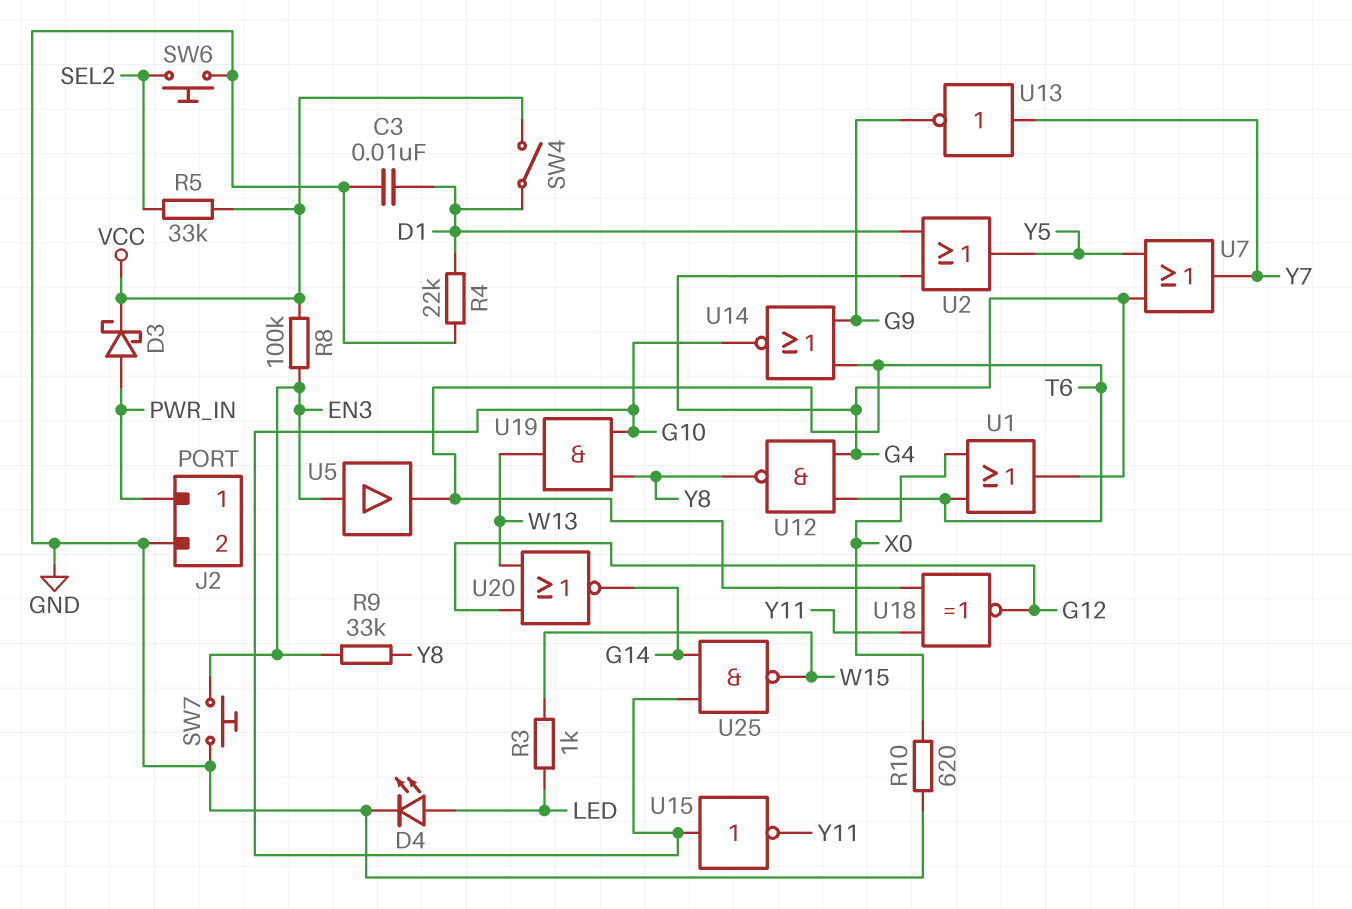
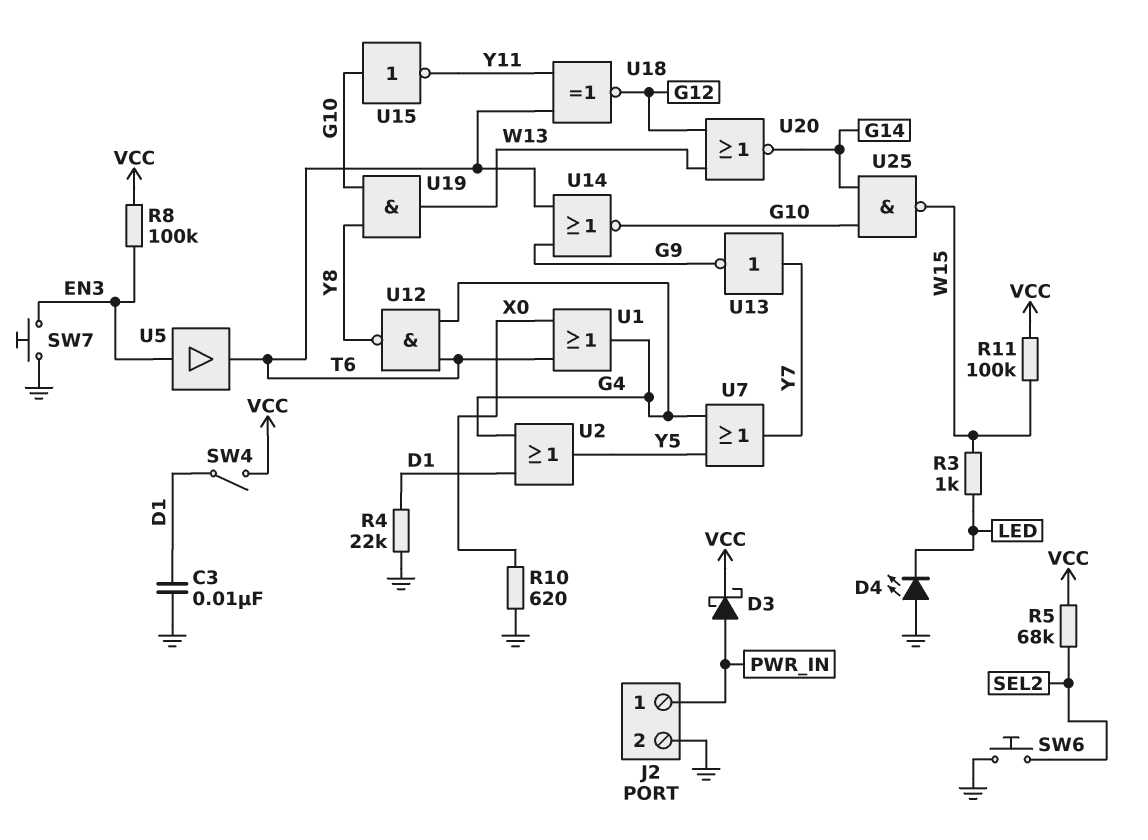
D4: LED (A LED, K GND) -> LED (A GND, K LED)
R5: 33k (SEL2, VCC) -> 68k (SEL2, VCC)
R9: 33k (EN3, Y8) -> none
R11: none -> 100k (VCC, W15)

